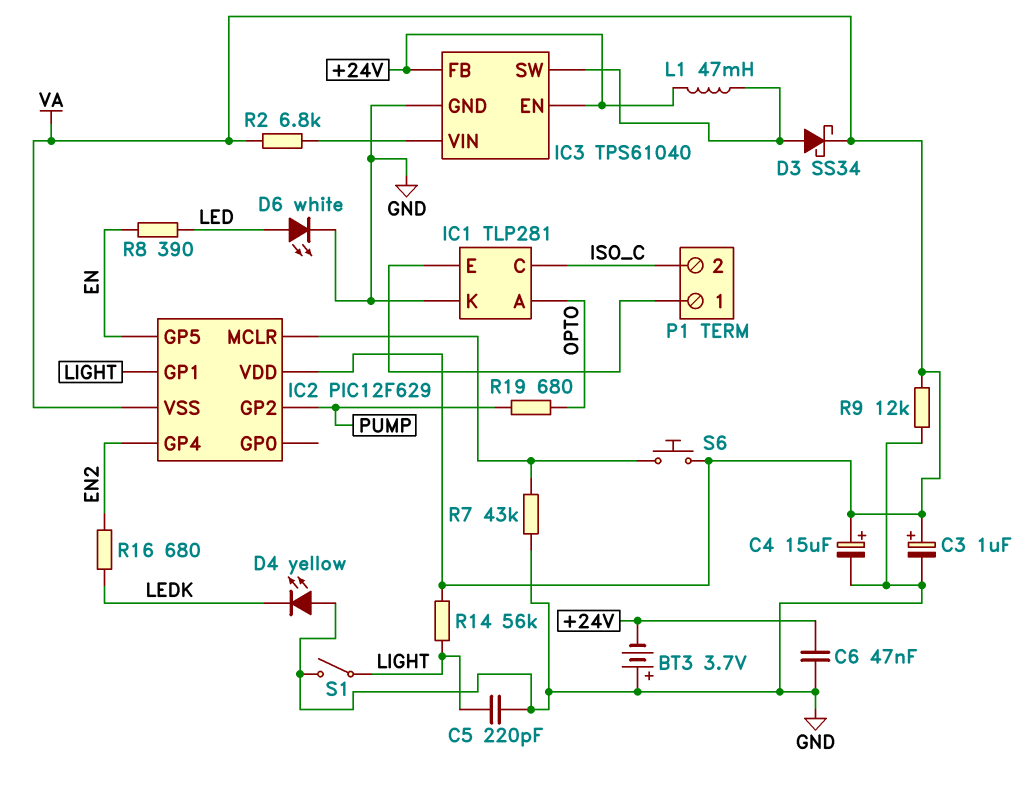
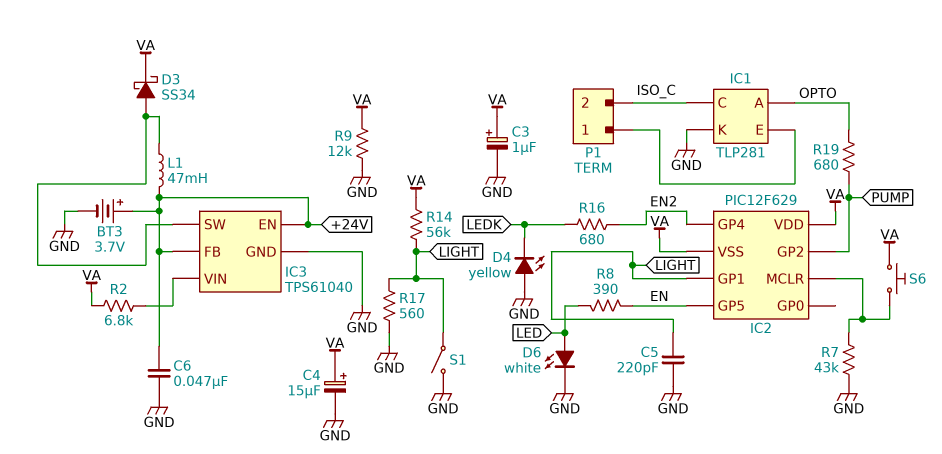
BT3: 3.7V (plus GND, minus +24V) -> 3.7V (plus +24V, minus GND)
R17: none -> 560 (GND, LIGHT)

